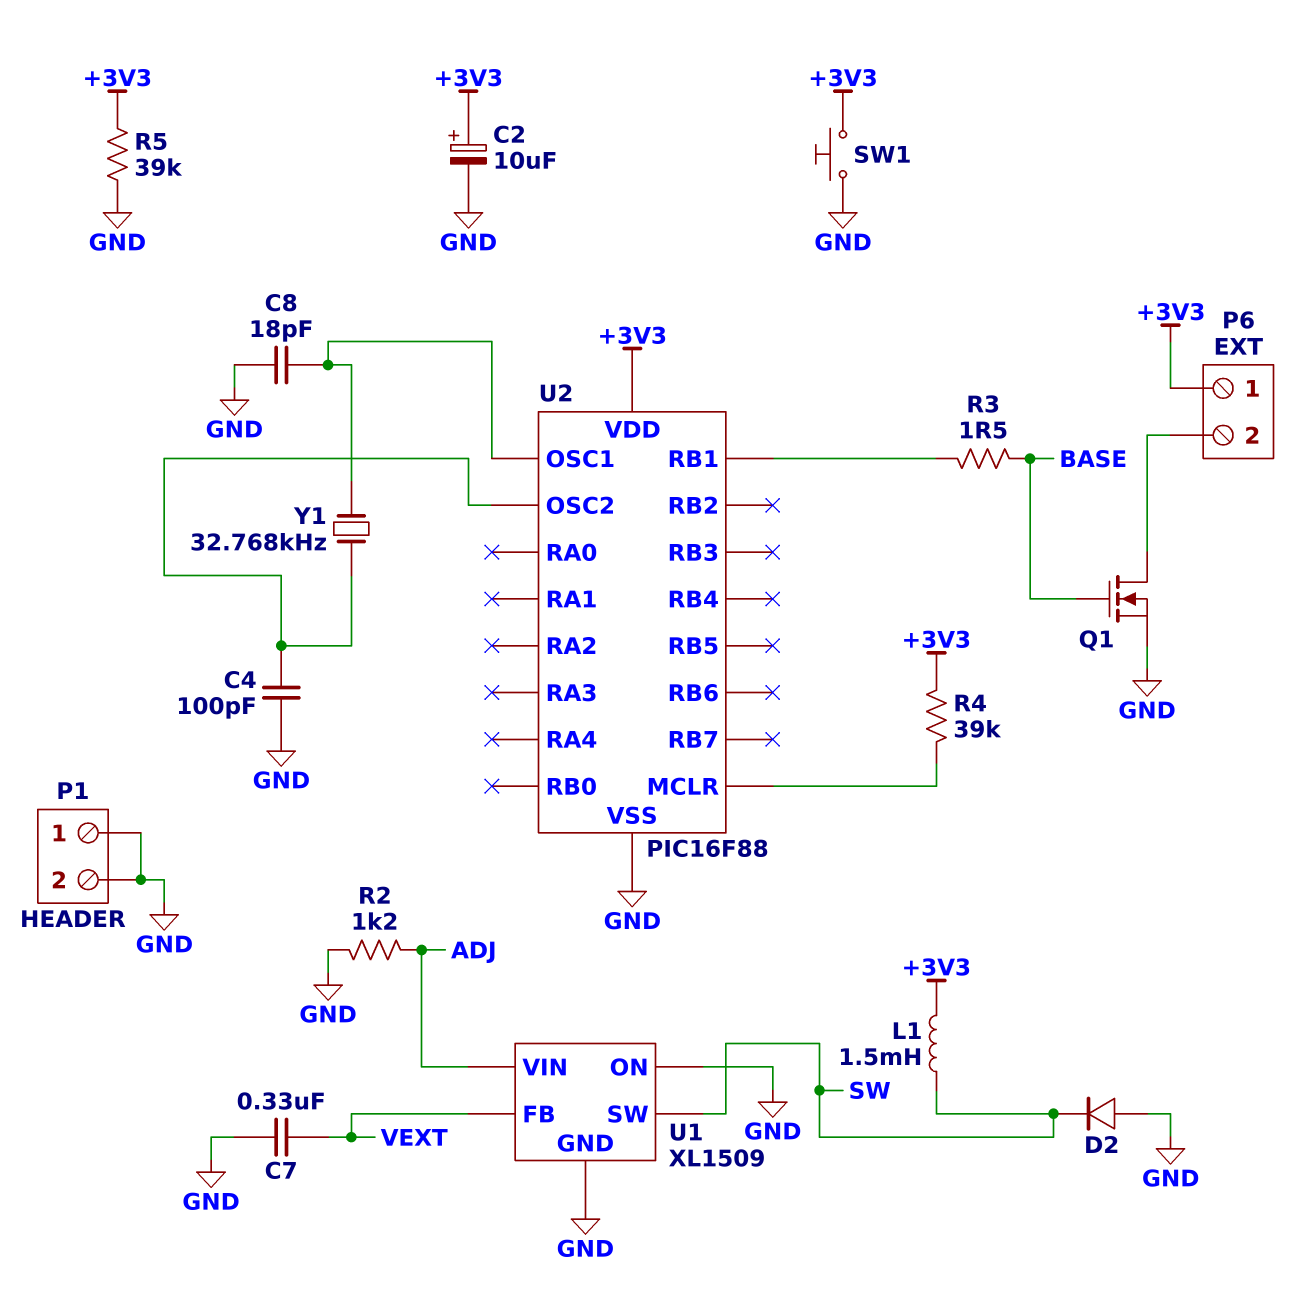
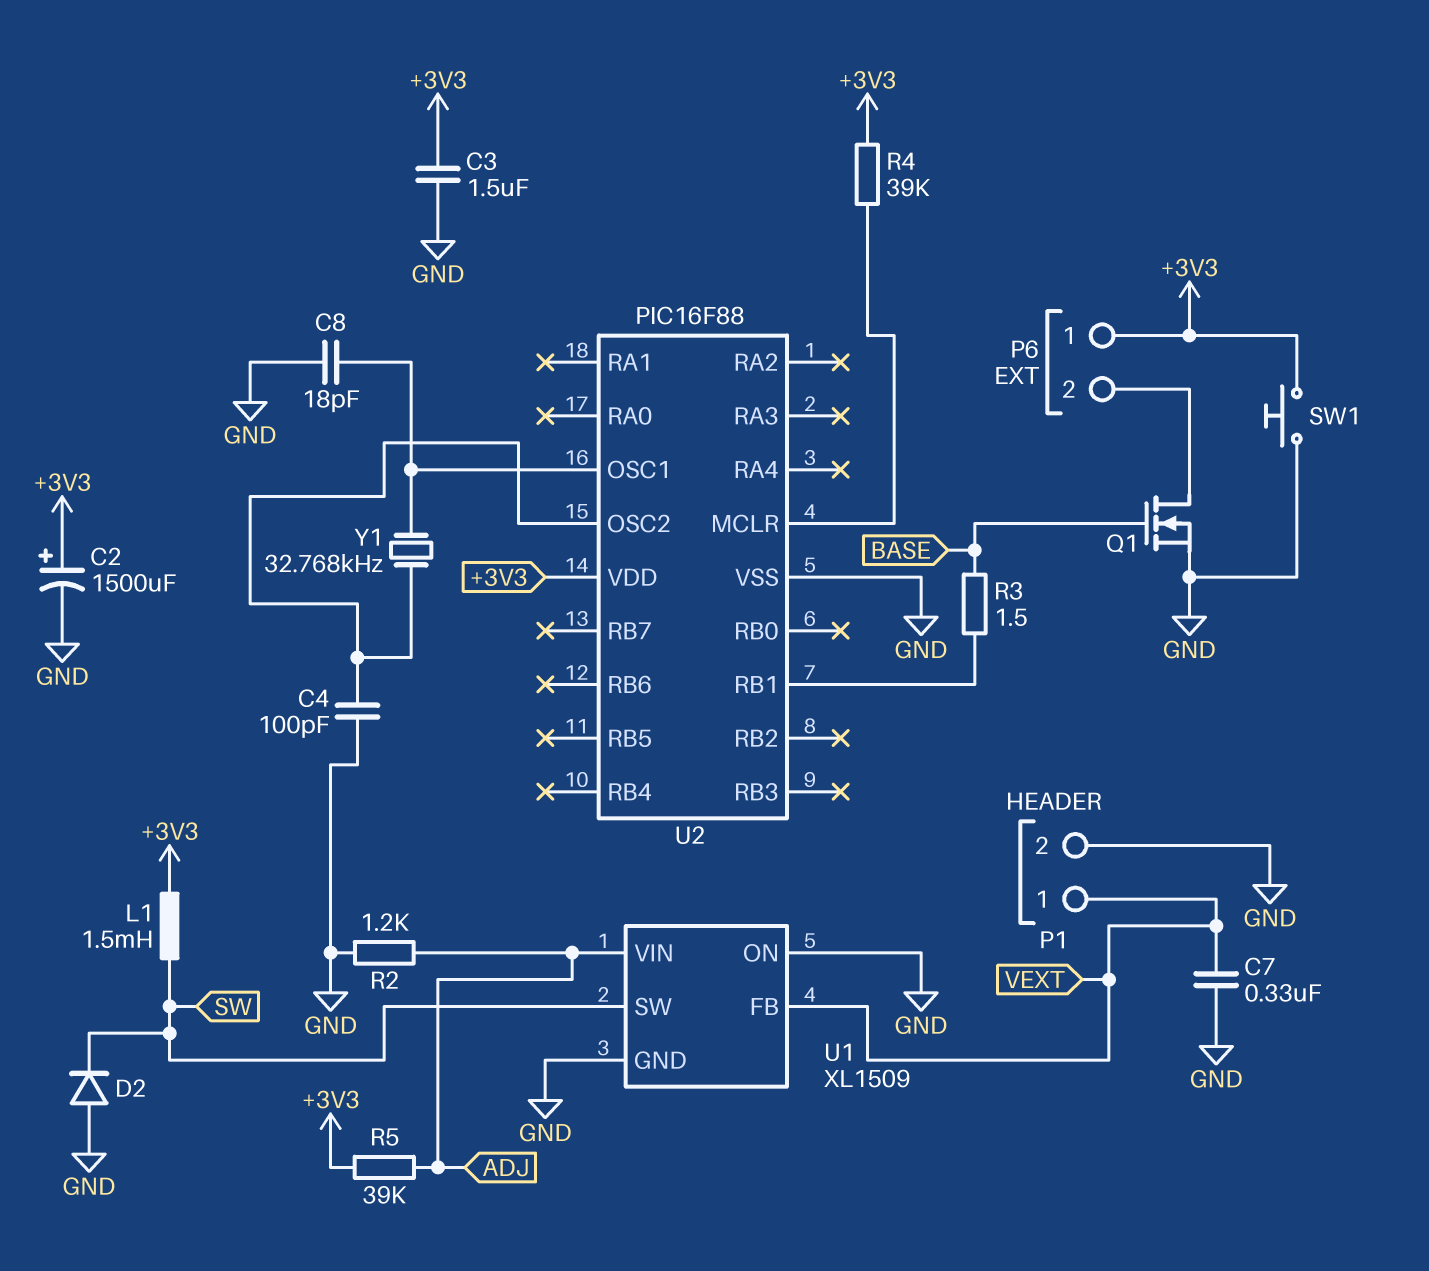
C2: 10uF (plus +3V3, minus GND) -> 1500uF (plus +3V3, minus GND)
C3: none -> 1.5uF (+3V3, GND)
P1 pin 1: GND -> VEXT
R5: 39k (+3V3, GND) -> 39k (+3V3, ADJ)

